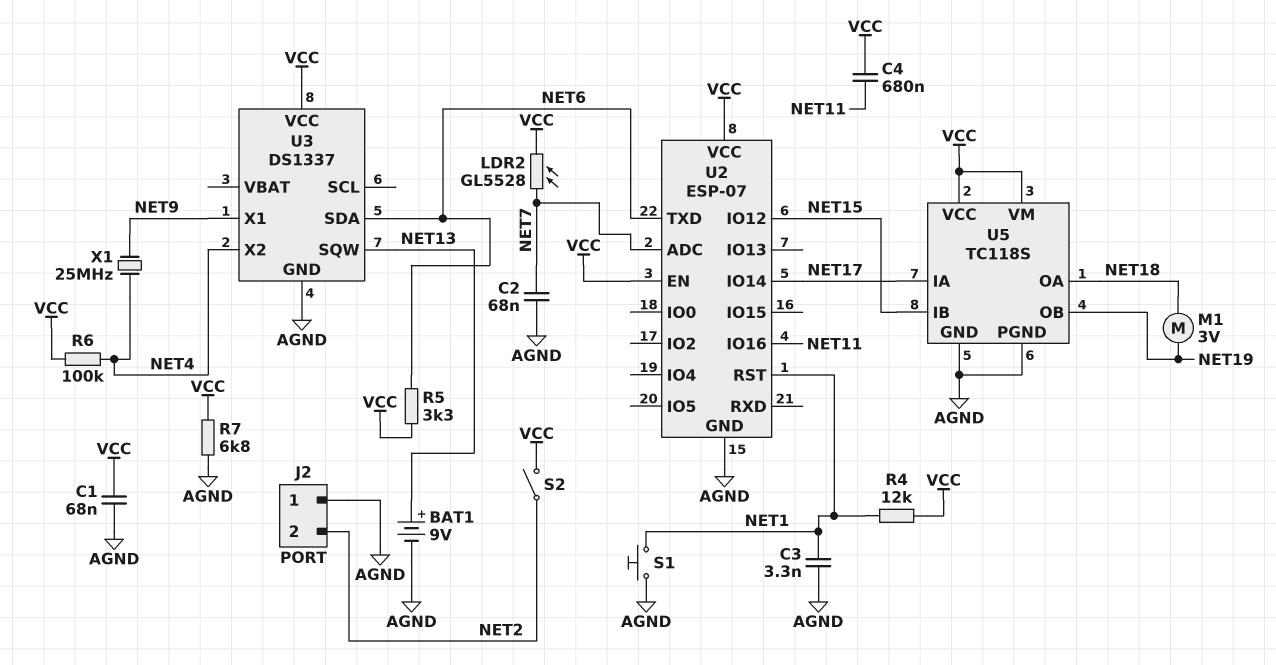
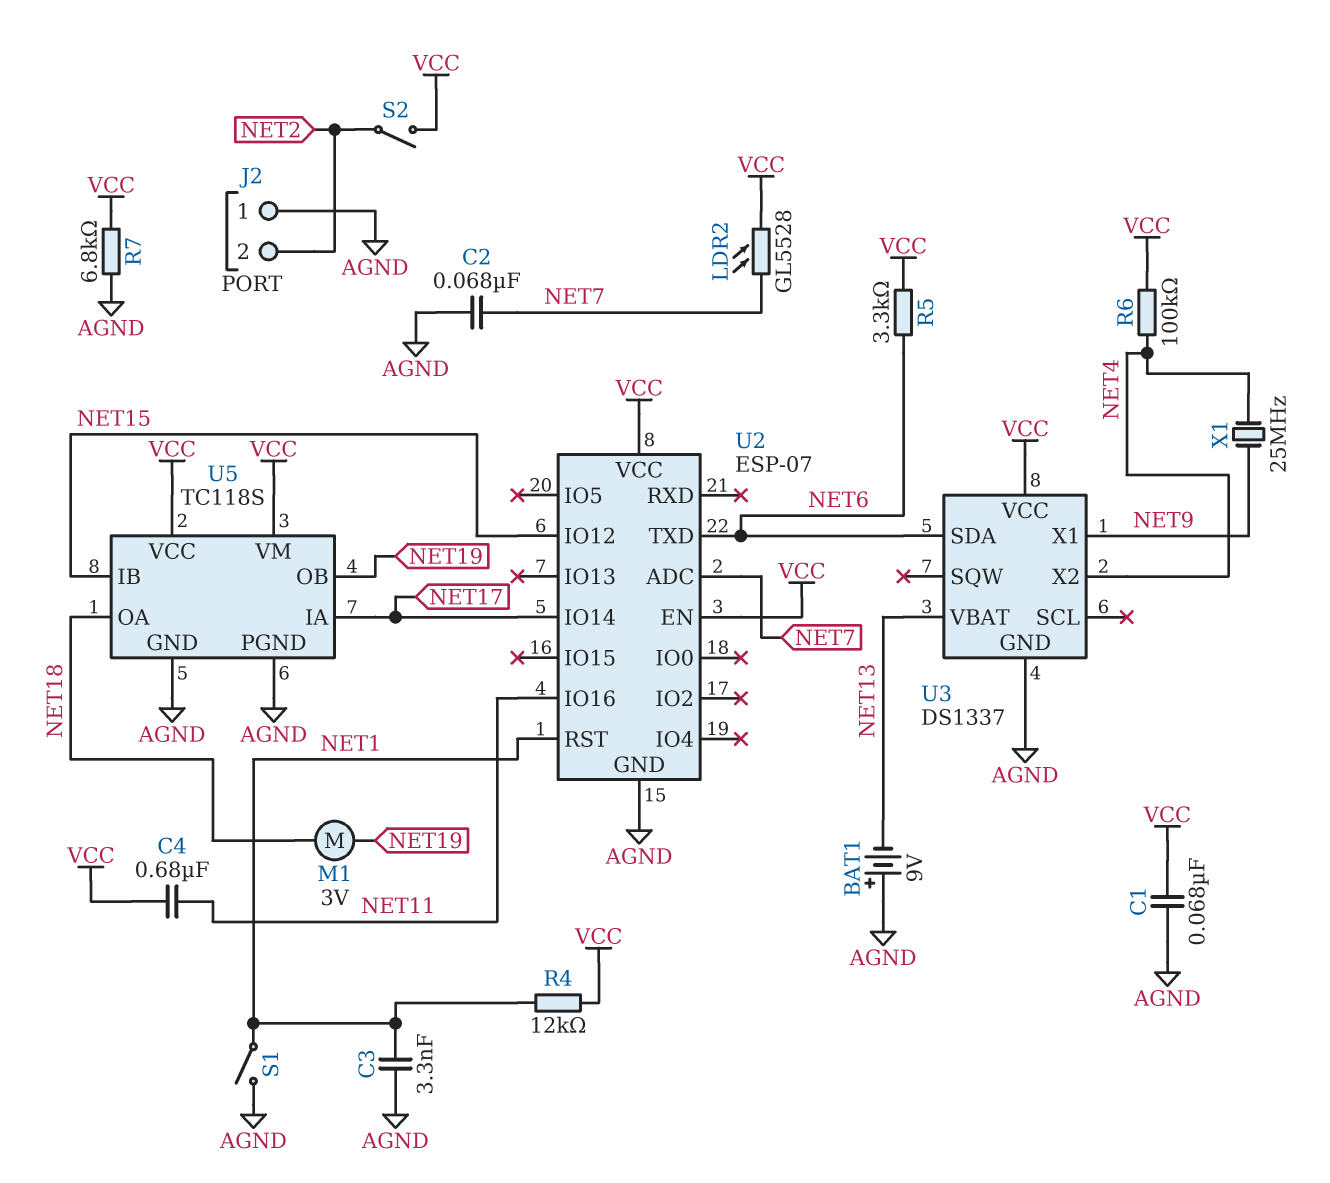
BAT1: 9V (plus NET13, minus AGND) -> 9V (plus AGND, minus NET13)
S1: button (AGND, NET1) -> switch (AGND, NET1)
U3 pin SQW: NET13 -> none
U3 pin VBAT: none -> NET13

